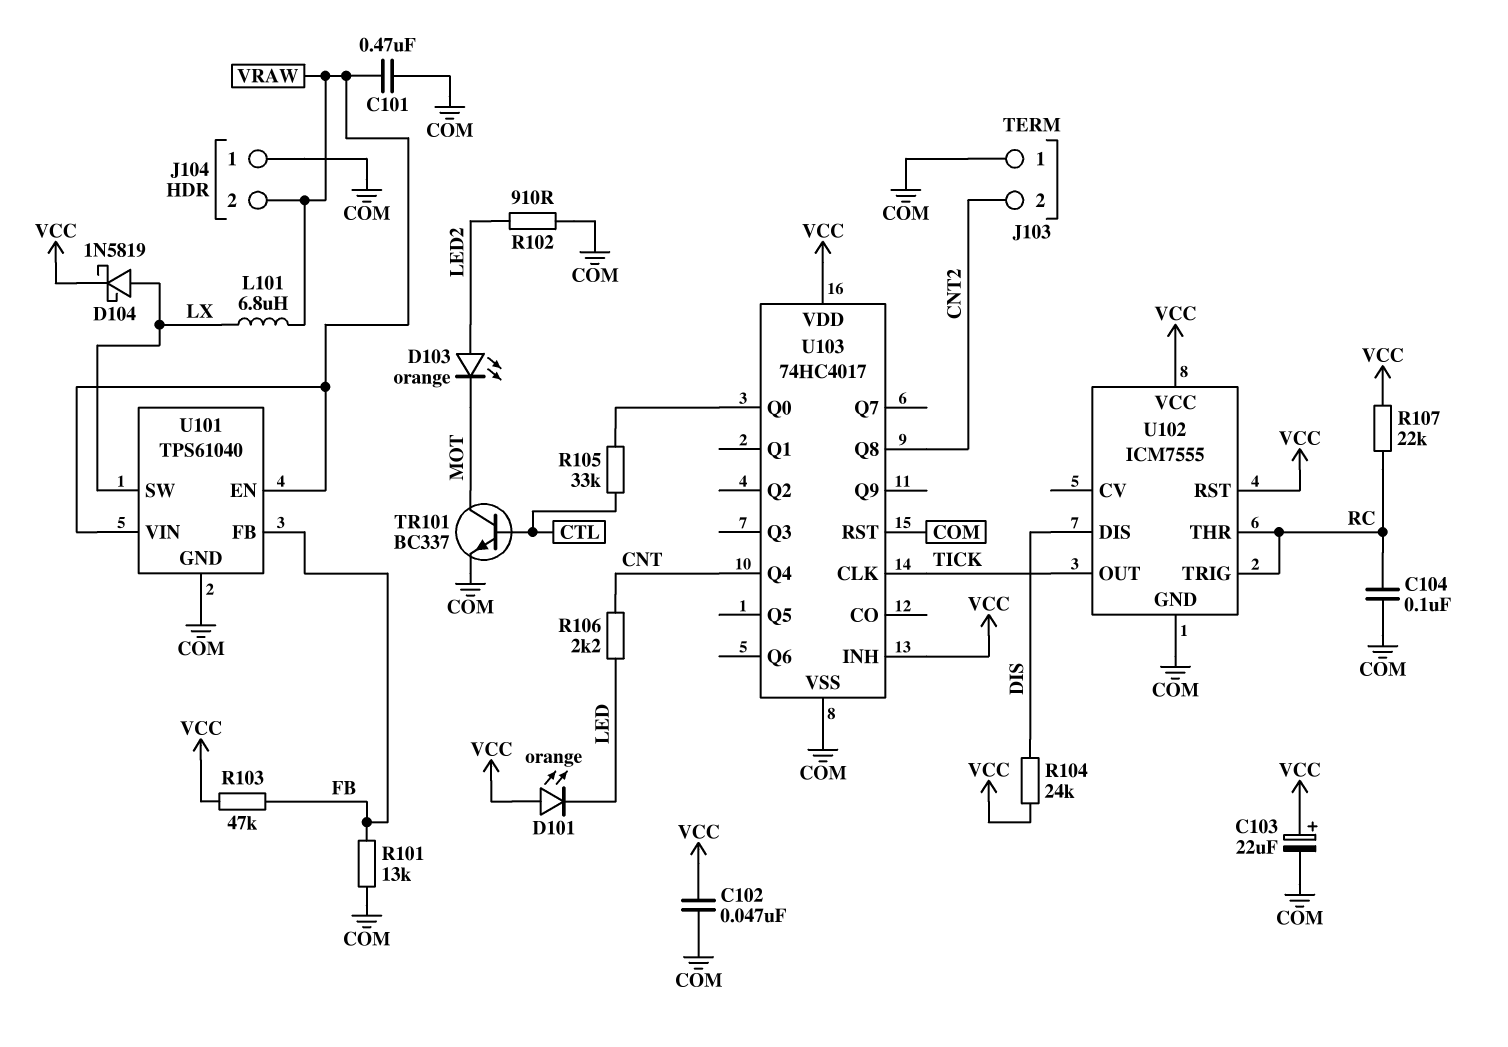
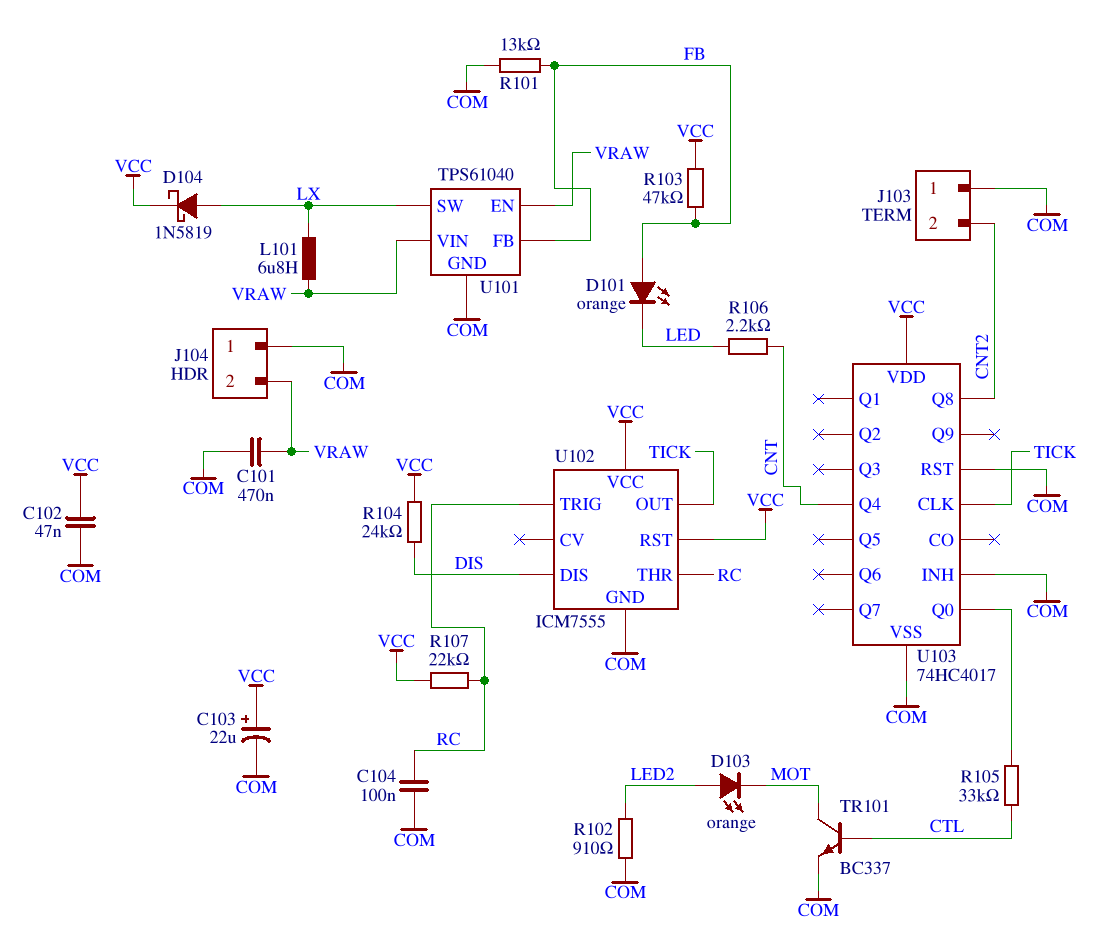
D101: LED orange (A VCC, K LED) -> LED orange (A FB, K LED)
U103 pin INH: VCC -> COM

